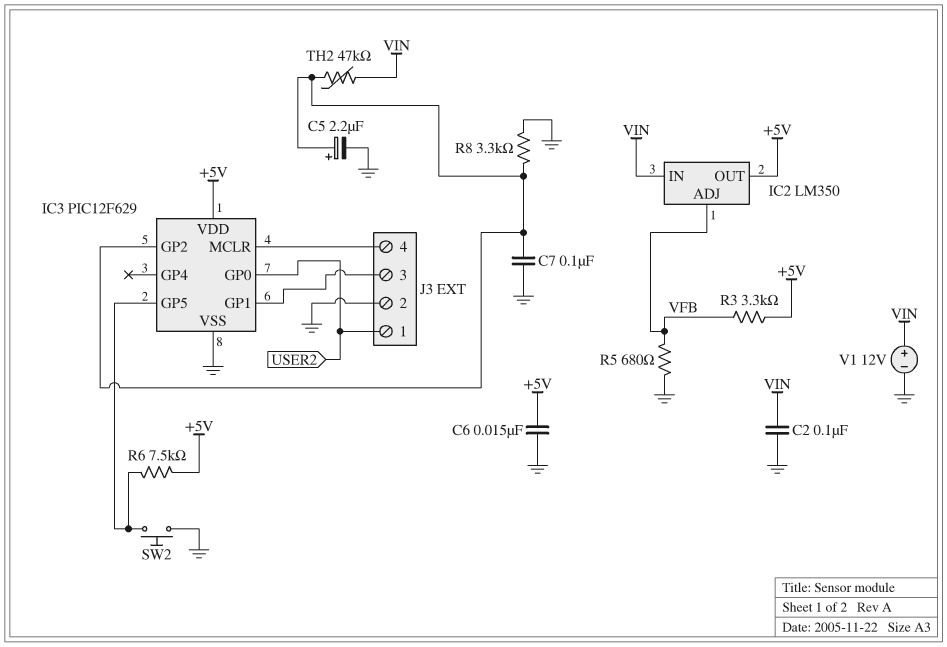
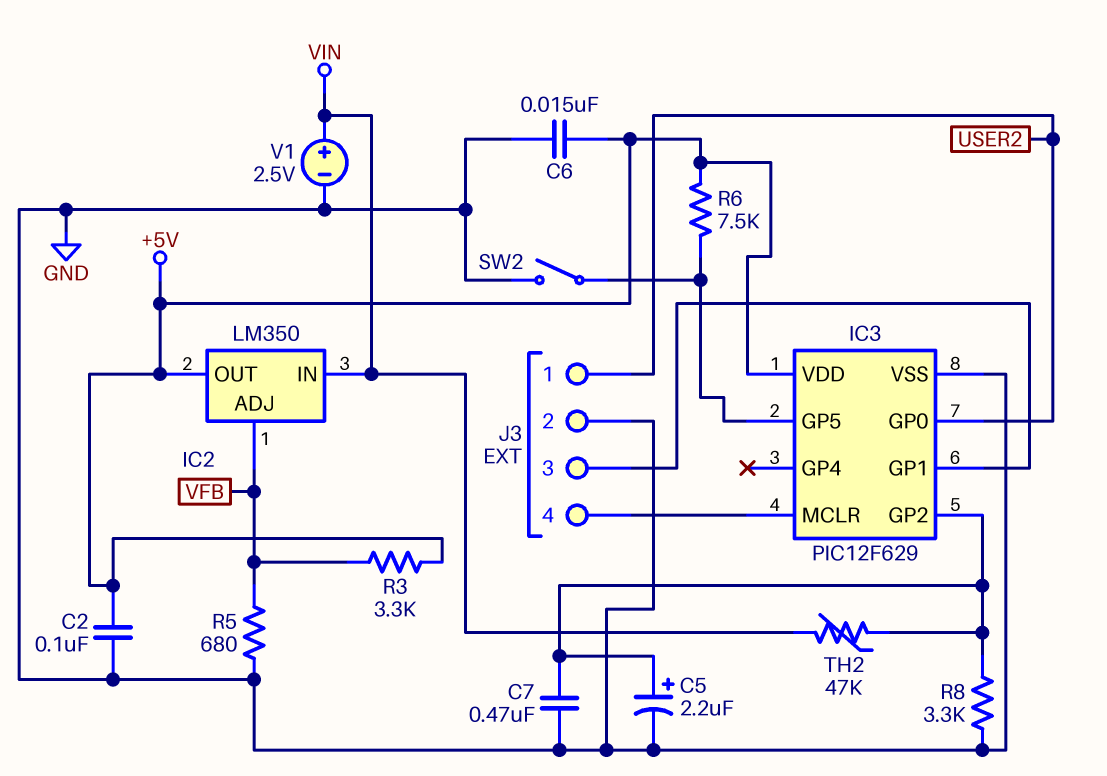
C2: 100nF (GND, VIN) -> 100nF (+5V, GND)
C7: 100nF (GND, IC3/GP2) -> 470nF (GND, IC3/GP2)
SW2: button (GND, IC3/GP5) -> switch (GND, IC3/GP5)
V1: 12V (plus VIN, minus GND) -> 2.5V (plus VIN, minus GND)

